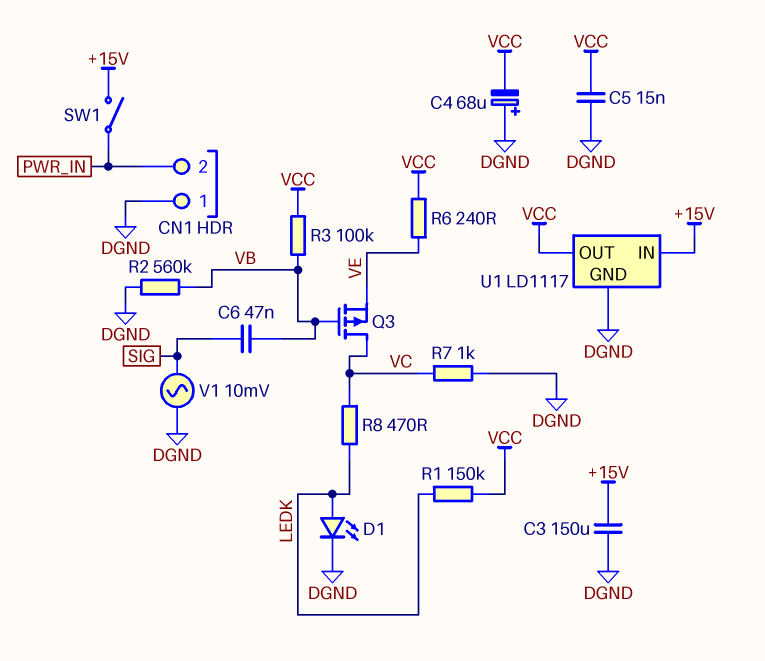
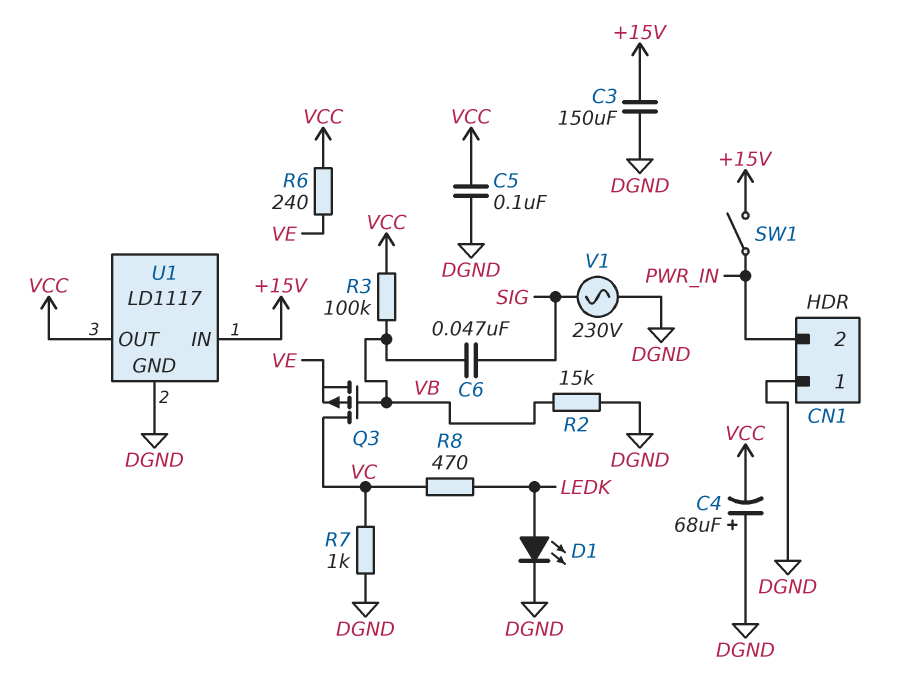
C5: 15nF (DGND, VCC) -> 100nF (DGND, VCC)
R1: 150k (LEDK, VCC) -> none
R2: 560k (DGND, VB) -> 15k (DGND, VB)
V1: AC 10mV (DGND, SIG) -> AC 230V (DGND, SIG)

